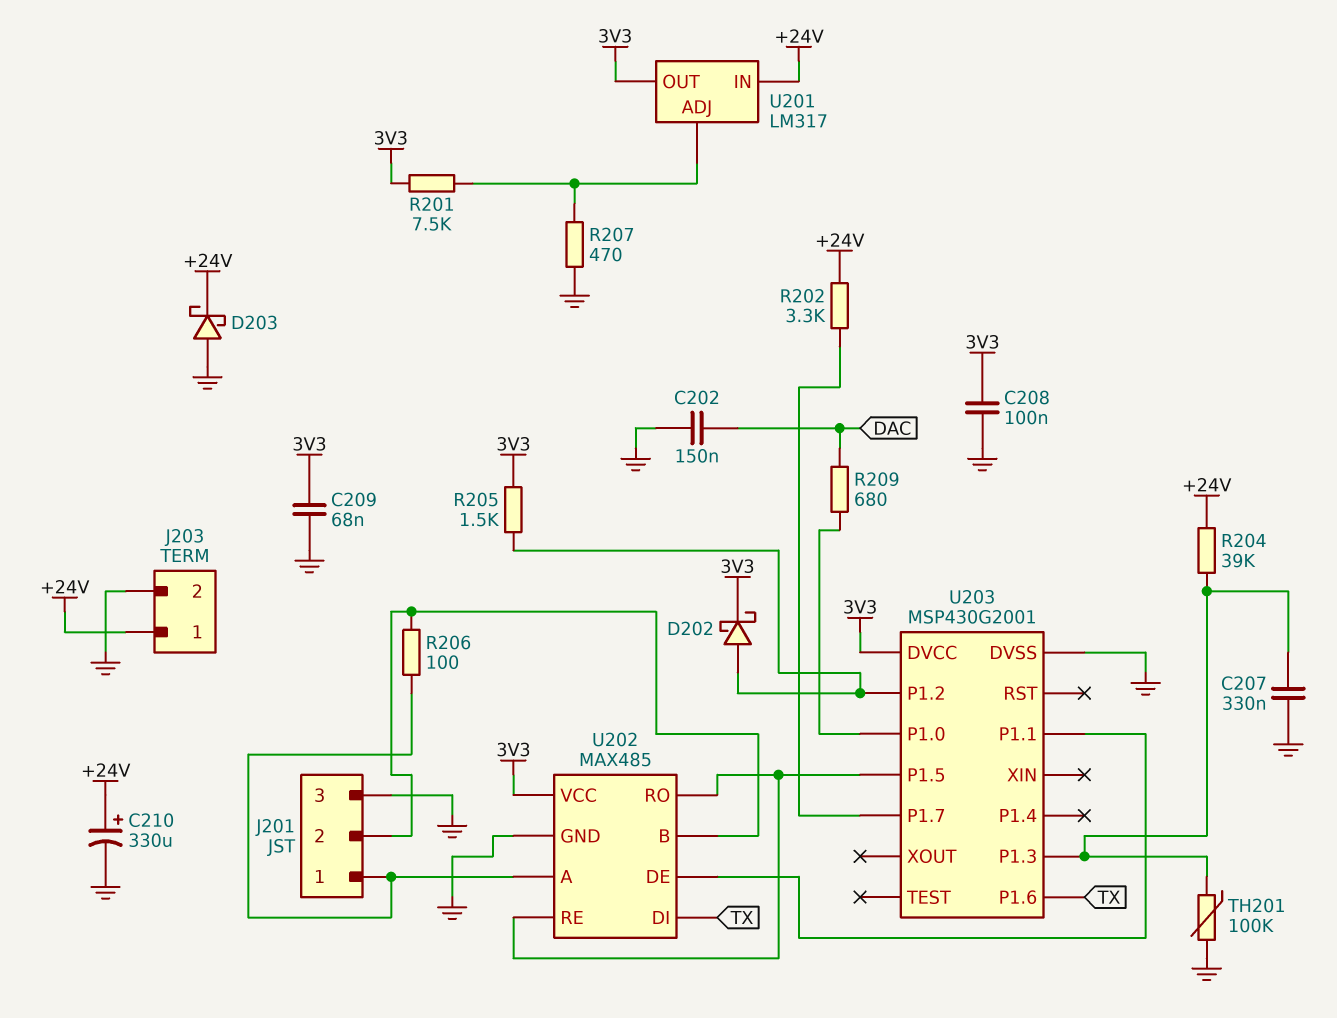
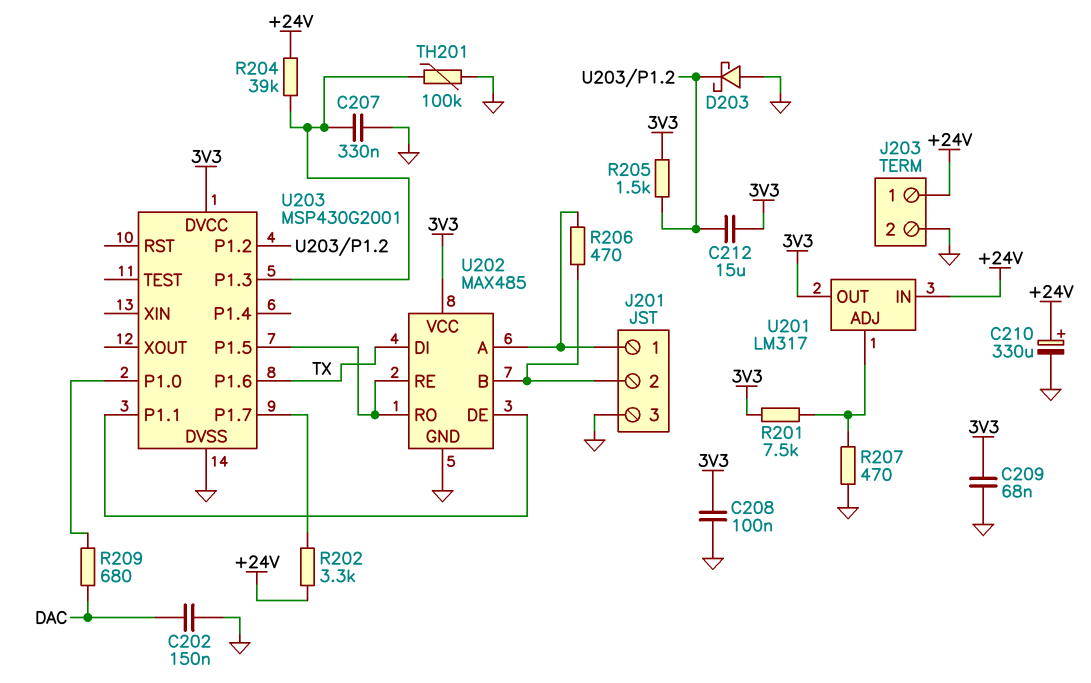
C212: none -> 15uF (3V3, U203/P1.2)
D202: schottky (A U203/P1.2, K 3V3) -> none
D203: schottky (A GND, K +24V) -> schottky (A GND, K U203/P1.2)
R206: 100 (J201/1, J201/2) -> 470 (J201/1, J201/2)

